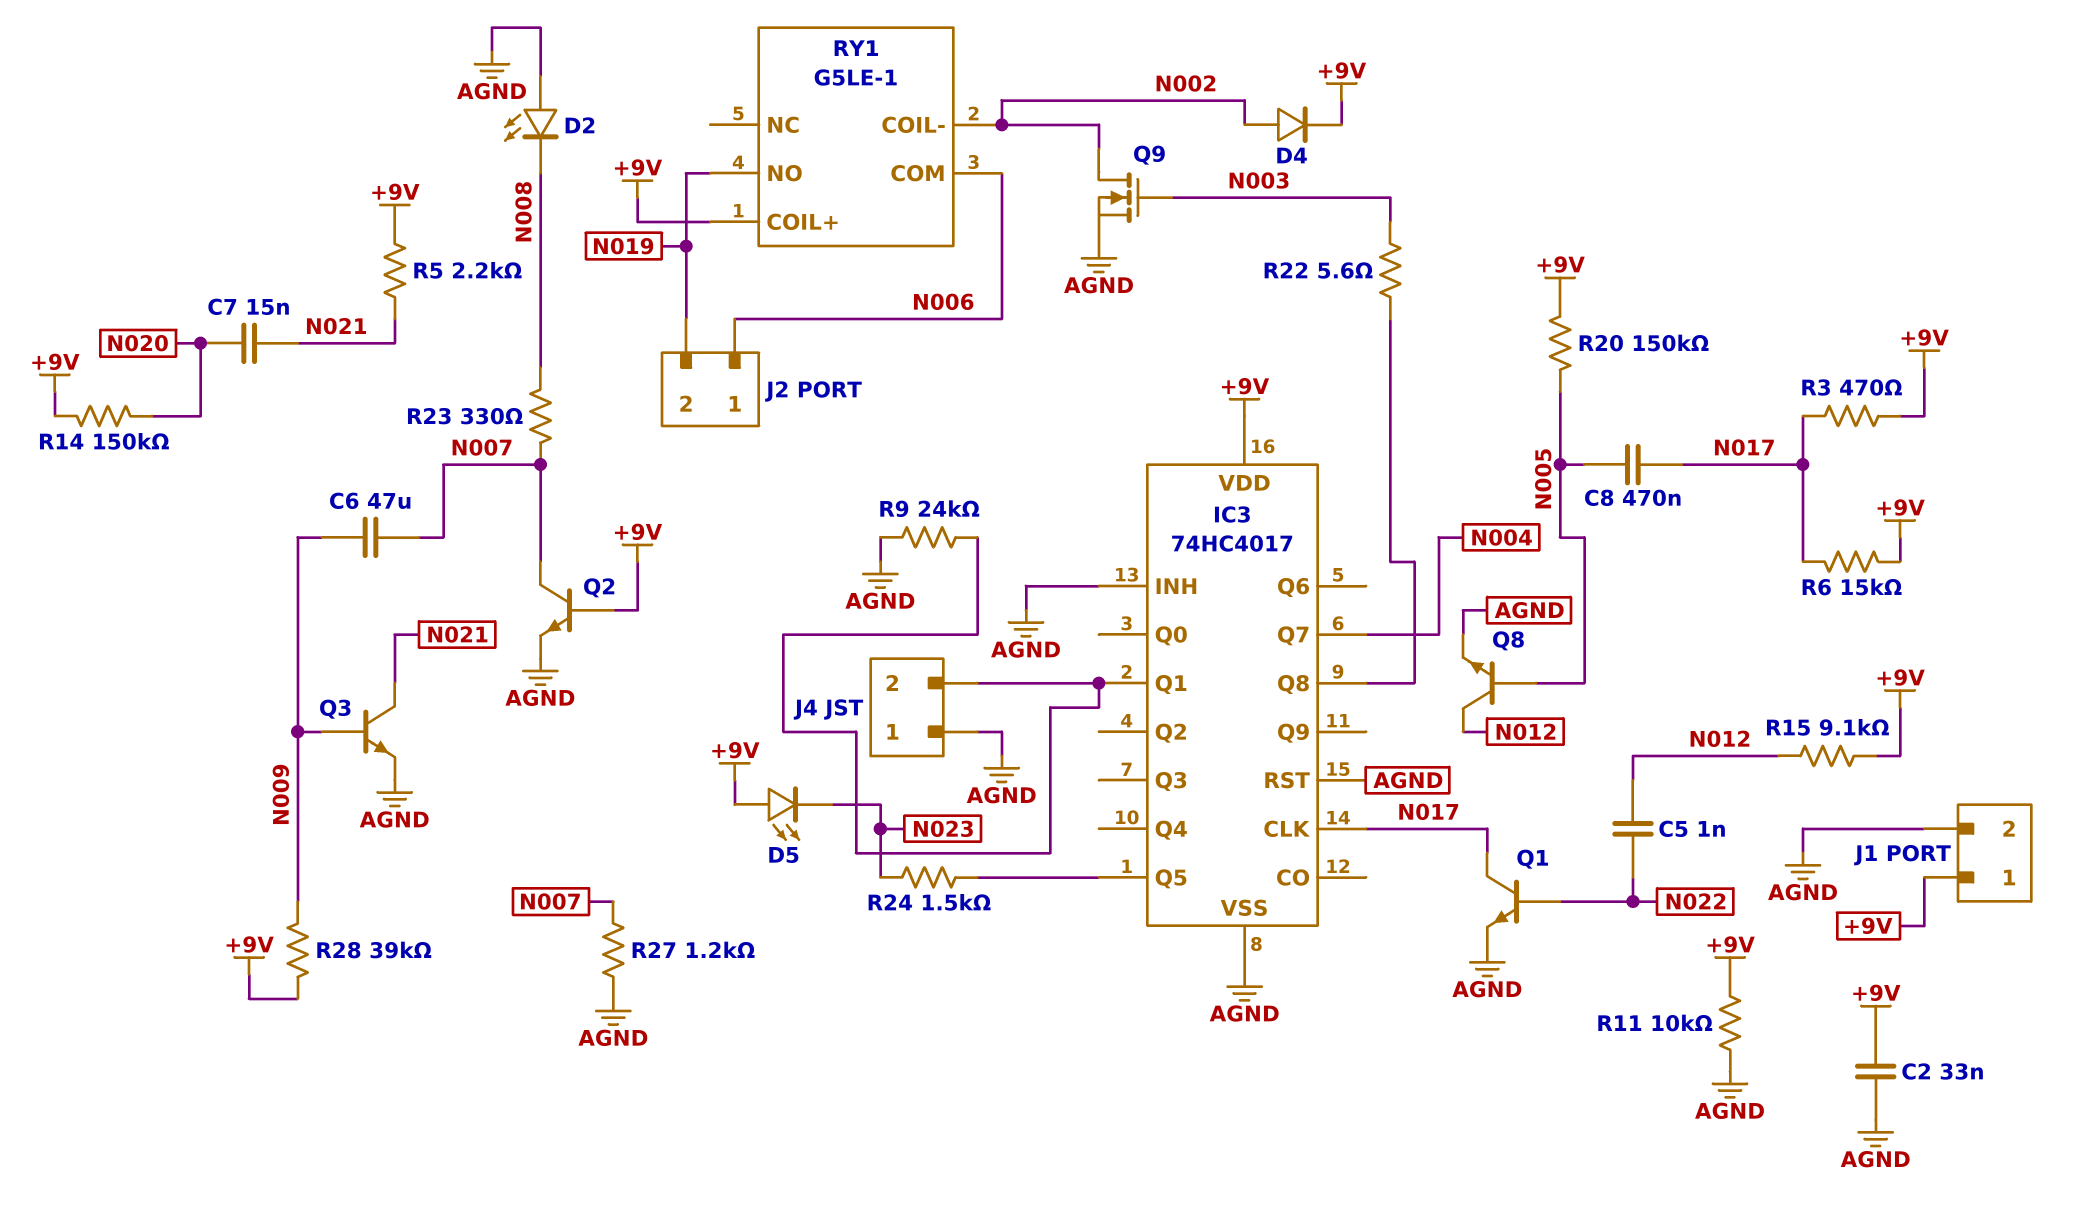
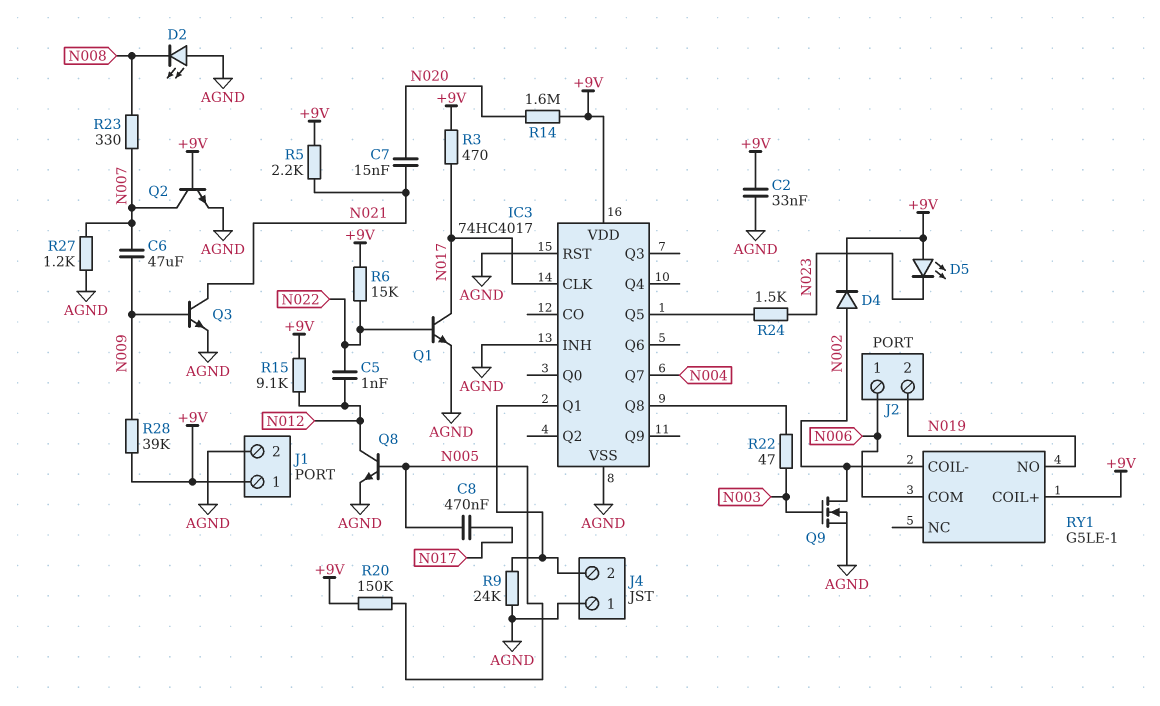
R6: 15k (+9V, N017) -> 15k (+9V, N022)
R11: 10k (+9V, AGND) -> none
R14: 150k (+9V, N020) -> 1.6M (+9V, N020)
R22: 5.6 (IC3/Q8, N003) -> 47 (IC3/Q8, N003)

